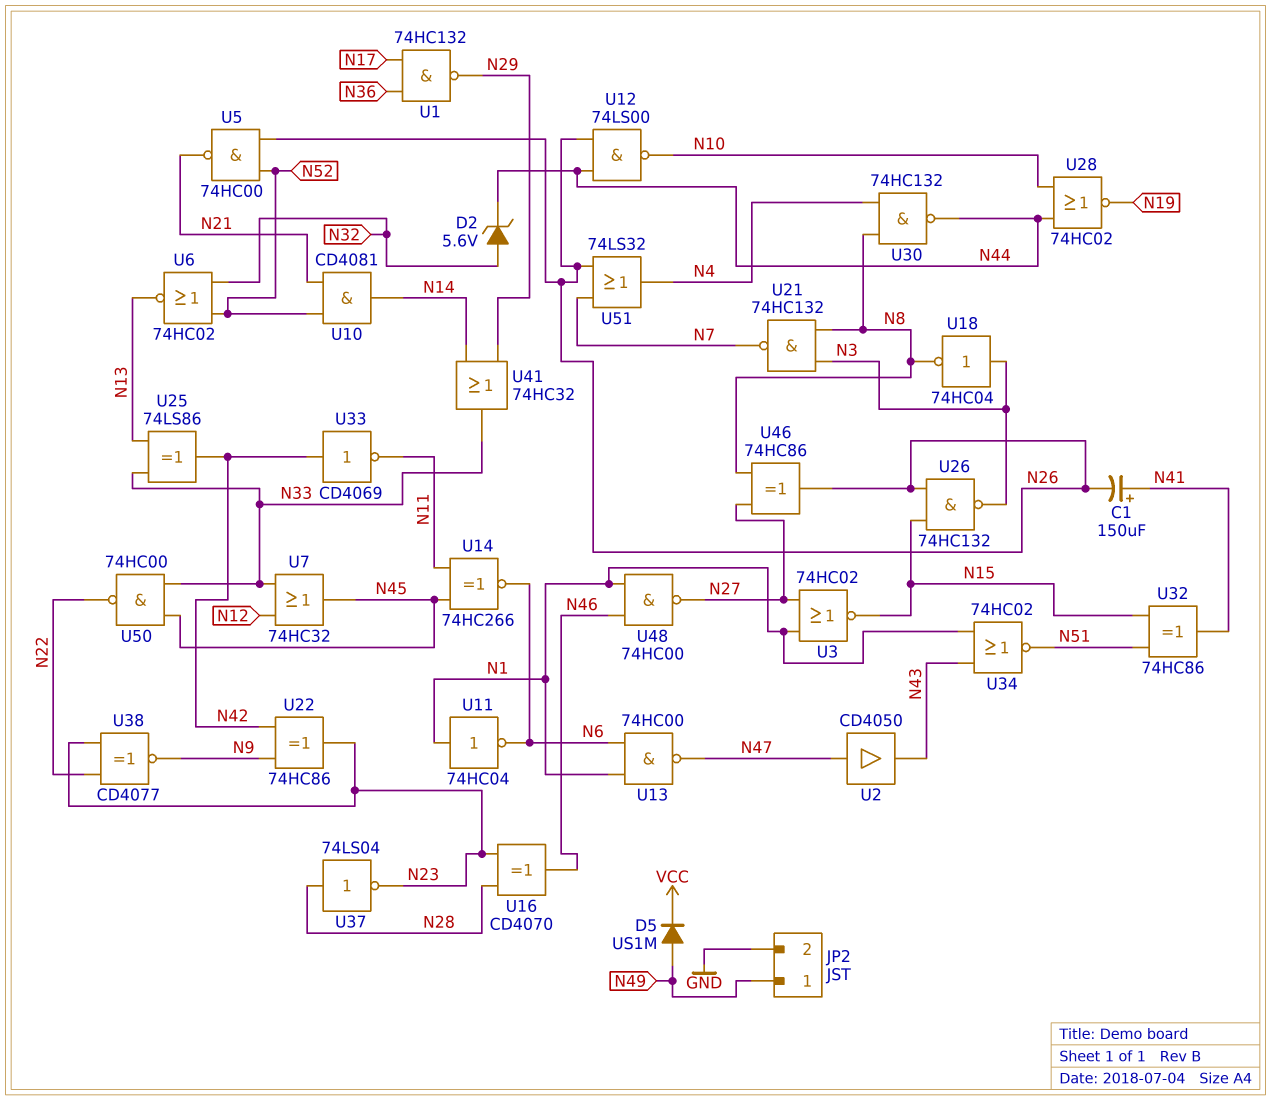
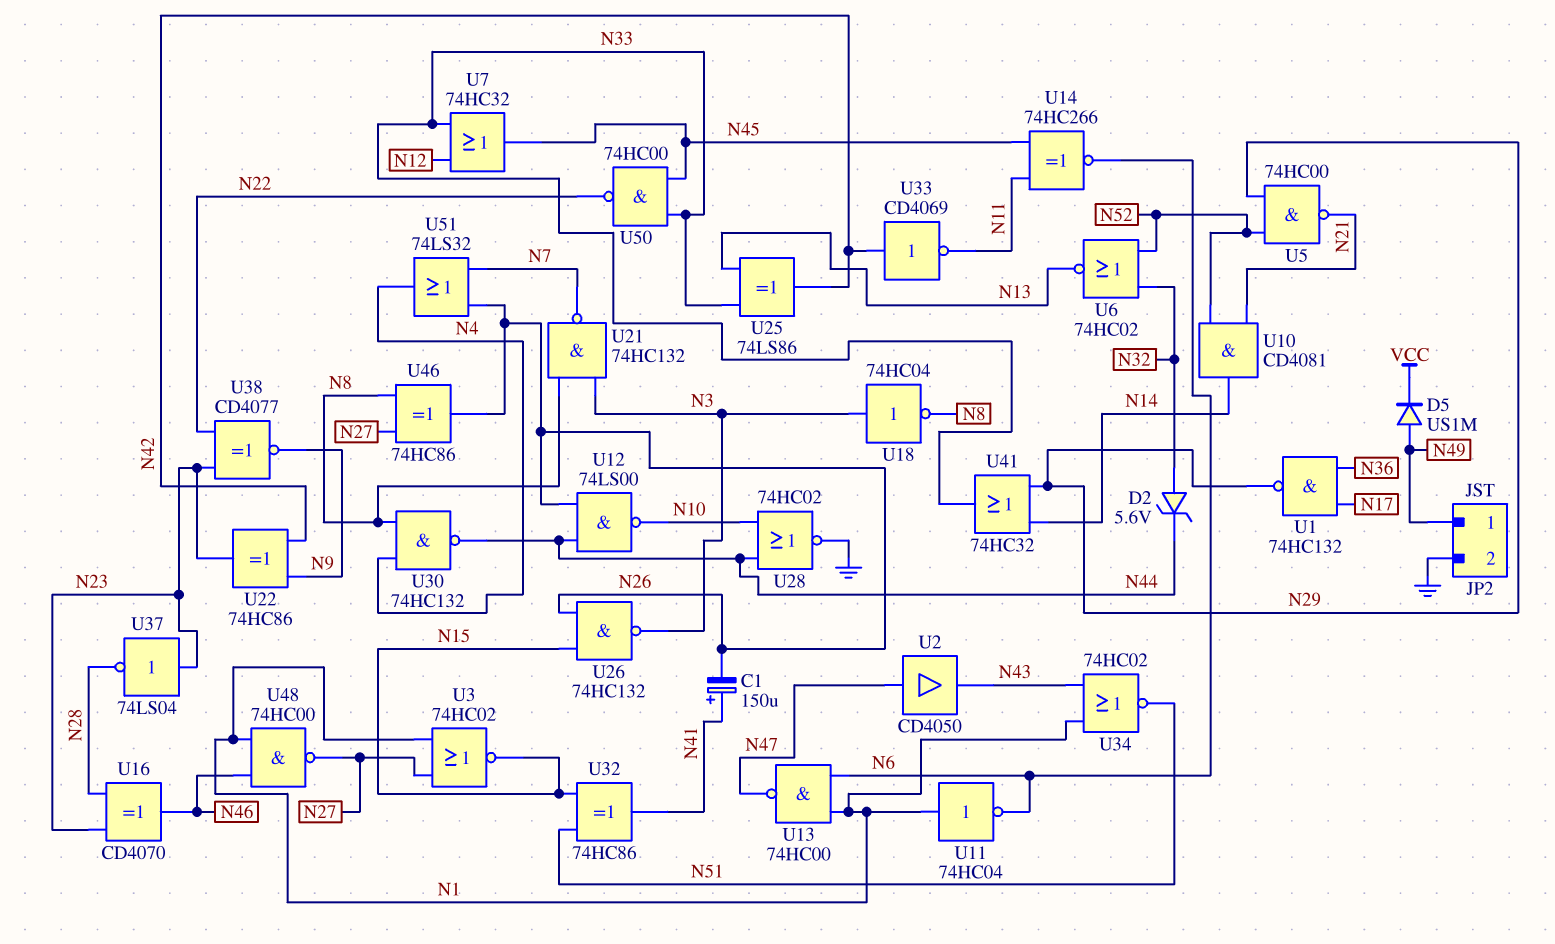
U5: NAND 74HC00 (in N26, in N52, out N21) -> NAND 74HC00 (in N29, in N52, out N21)
U28: NOR 74HC02 (in N10, in N44, out N19) -> NOR 74HC02 (in N10, in N44, out GND)
U37: NOT 74LS04 (in N28, out N23) -> NOT 74LS04 (in N23, out N28)

